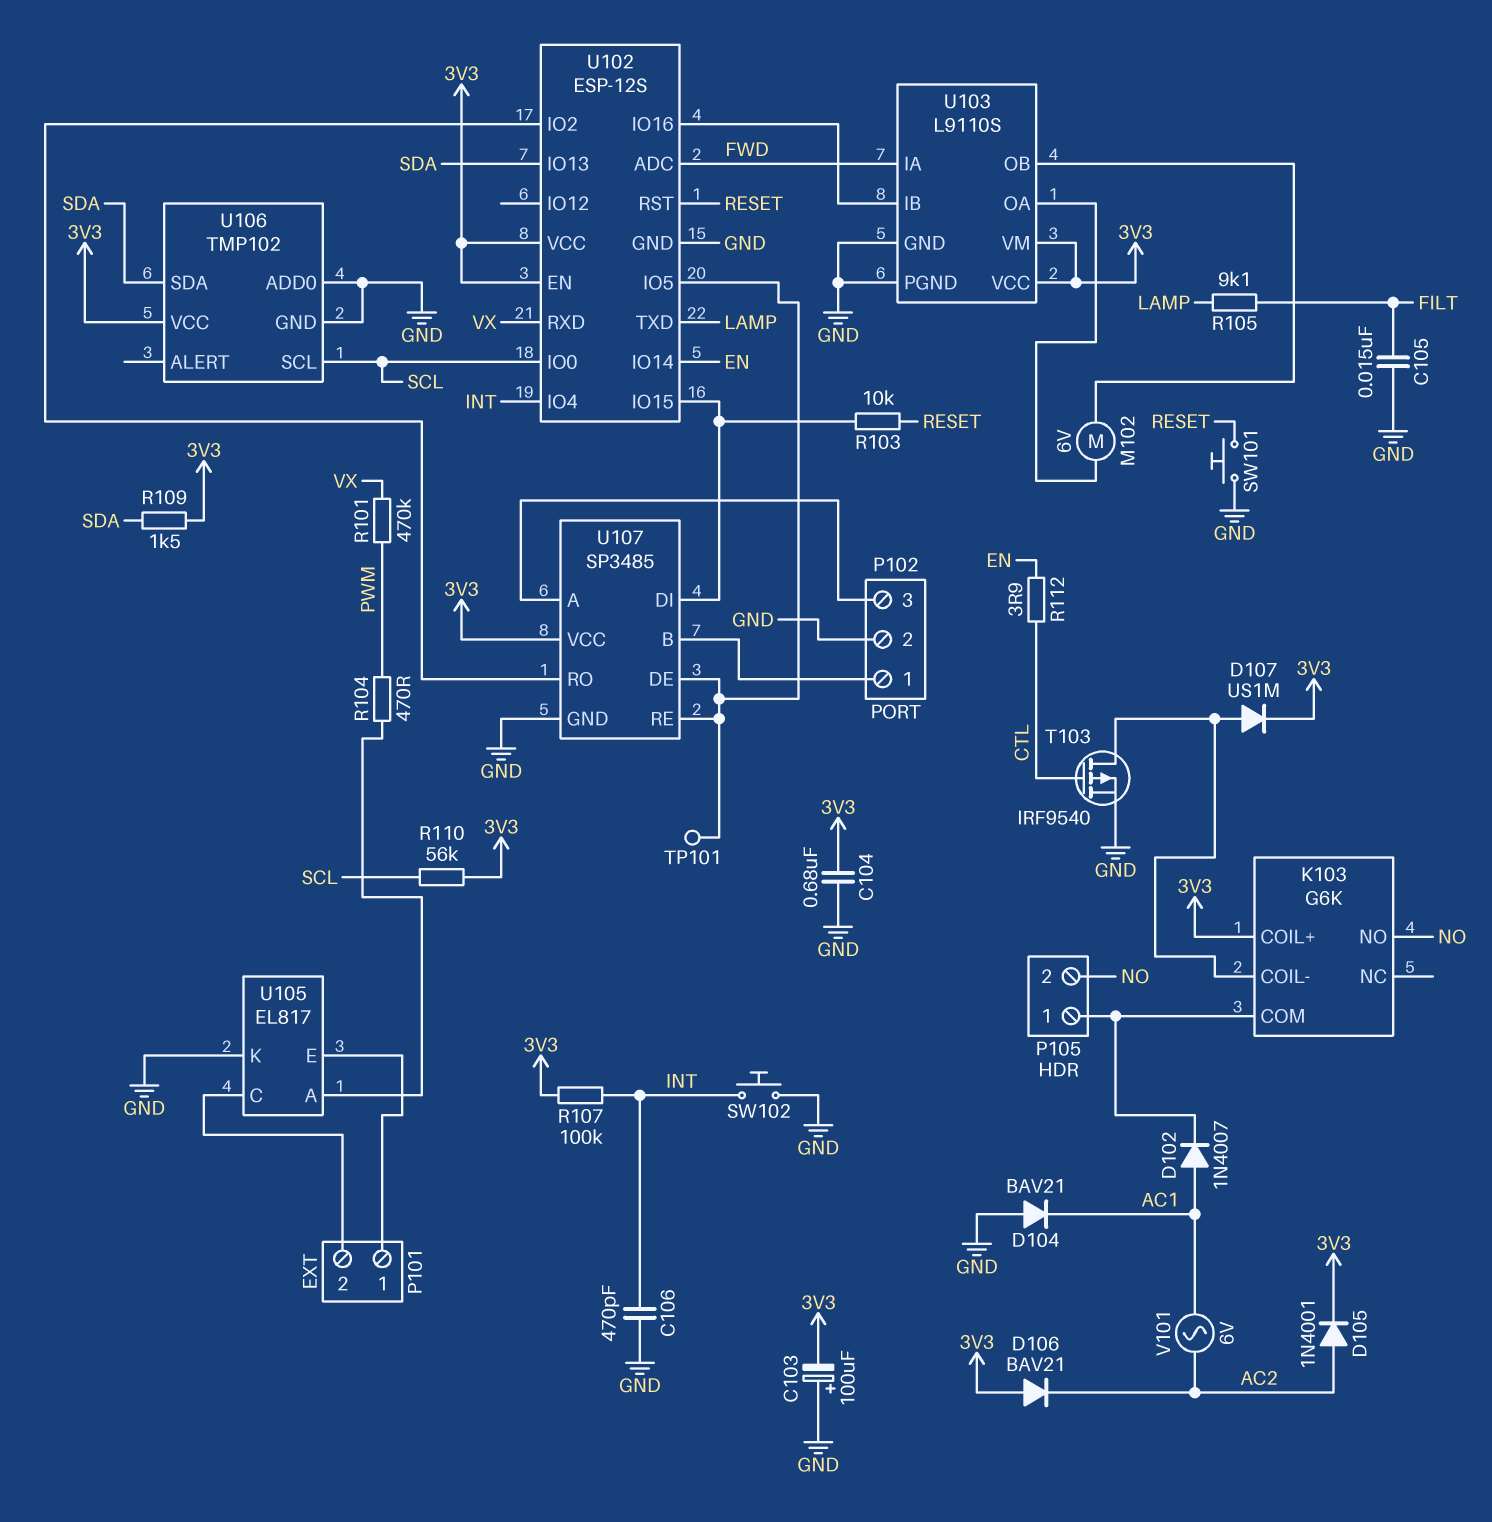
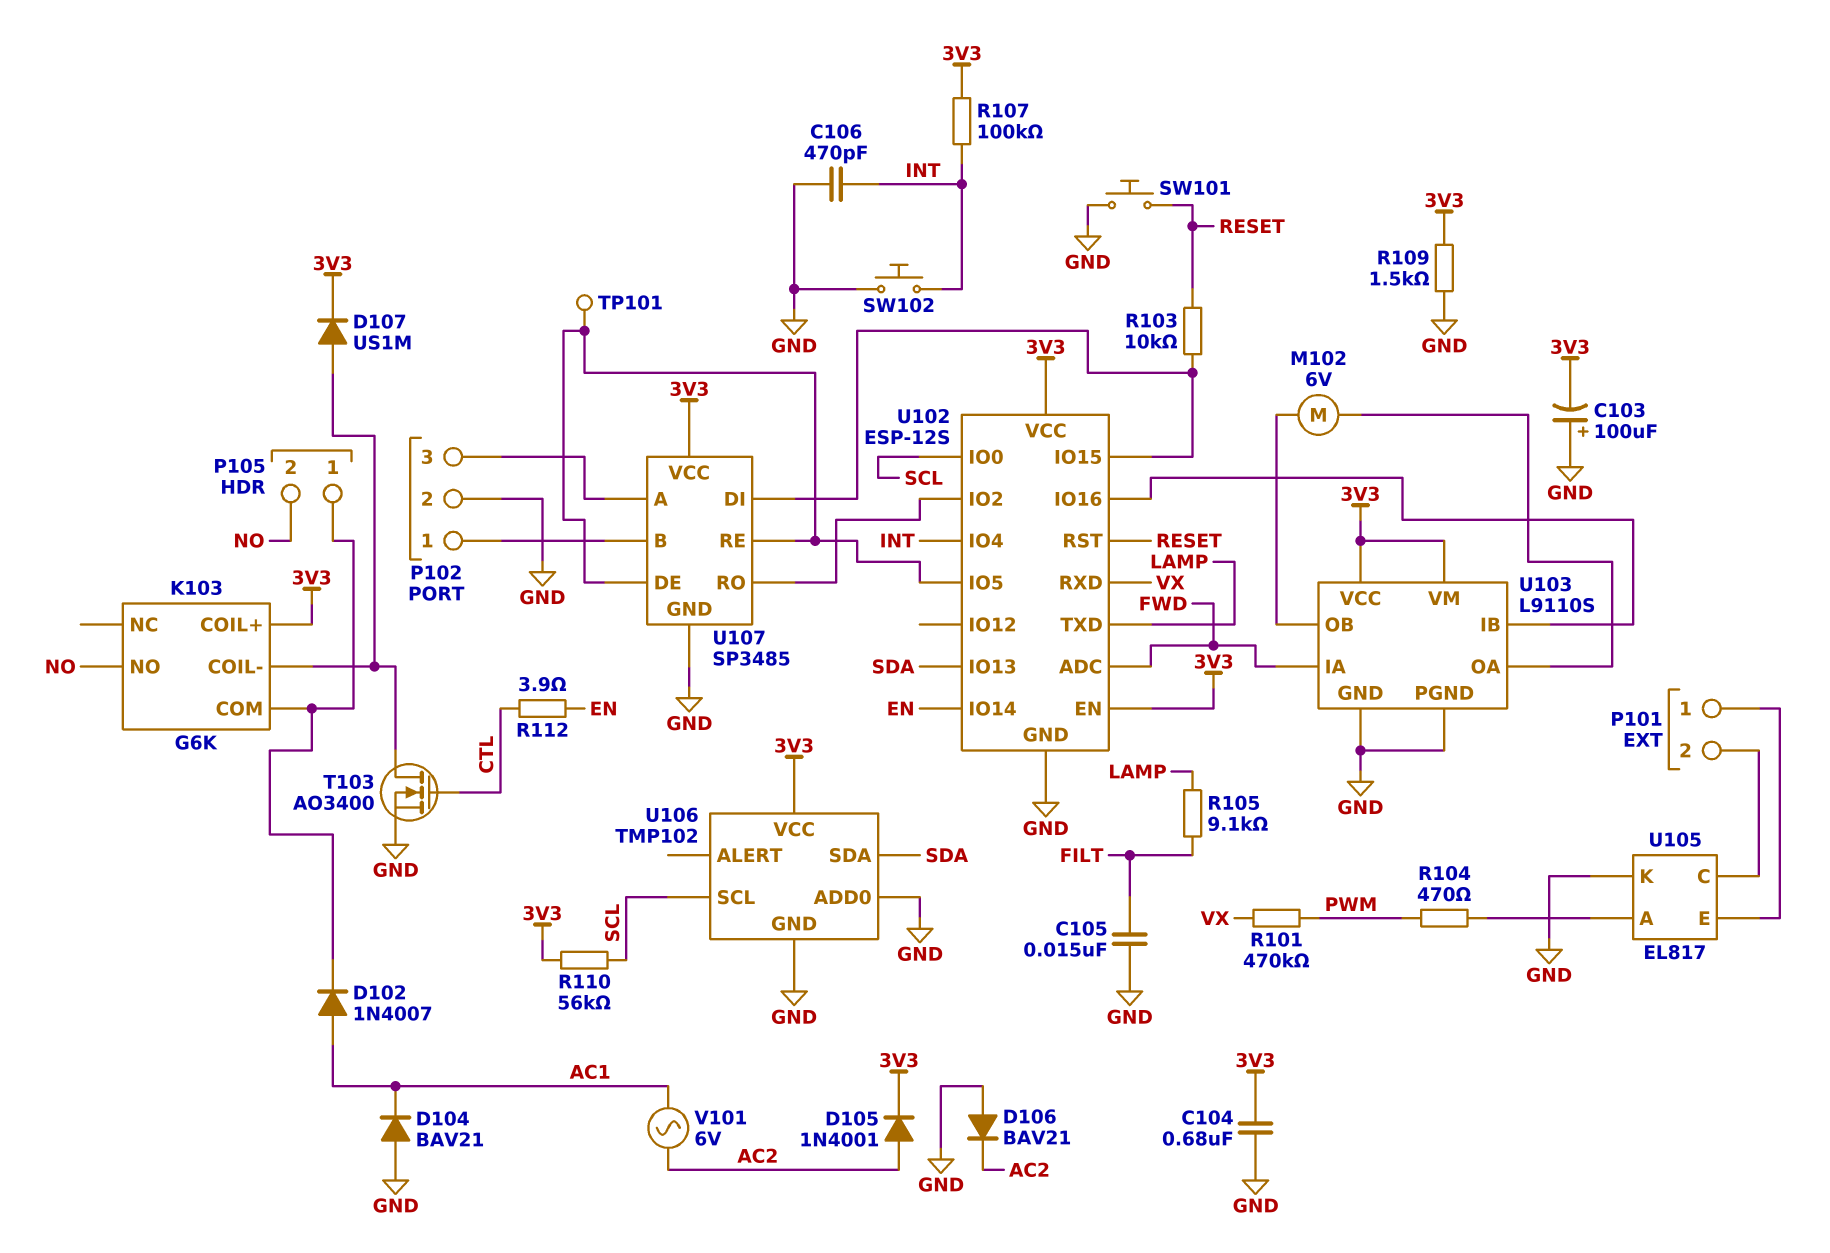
D106: diode BAV21 (A 3V3, K AC2) -> diode BAV21 (A GND, K AC2)
R109: 1.5k (3V3, SDA) -> 1.5k (3V3, GND)
T103: PMOS IRF9540 (G CTL, D K103/COIL-, S GND) -> NMOS AO3400 (G CTL, D K103/COIL-, S GND)

